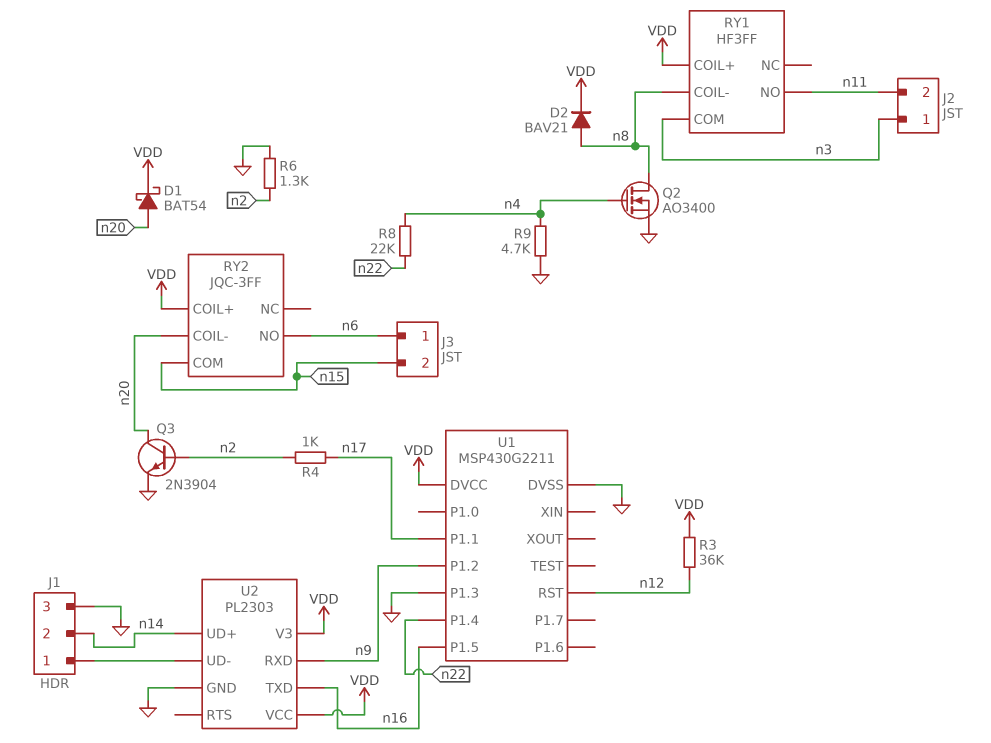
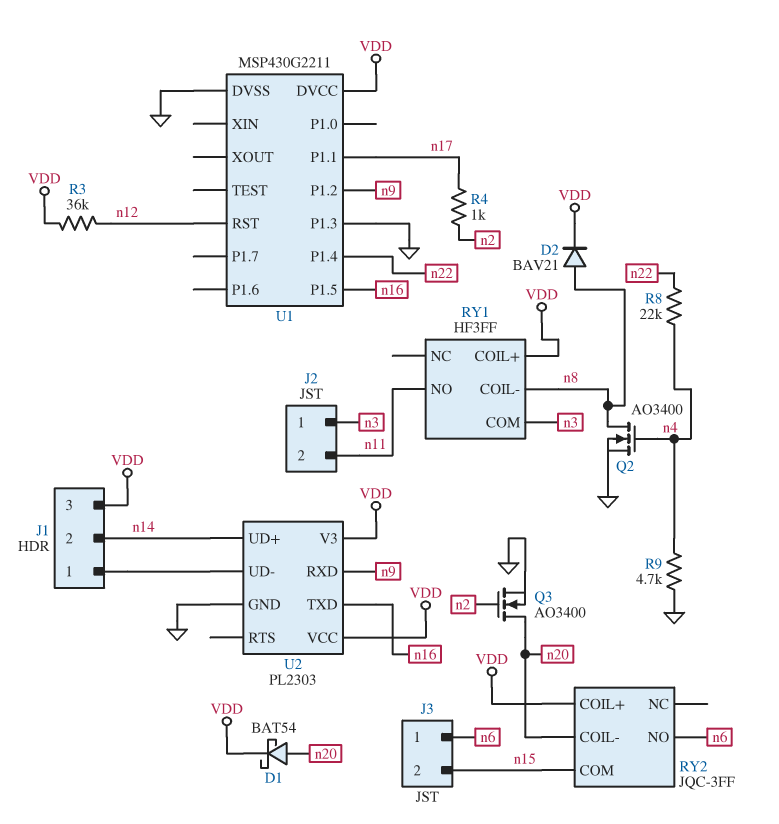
J1 pin 3: GND -> VDD
Q3: NPN 2N3904 (B n2, C n20, E GND) -> NMOS AO3400 (G n2, D n20, S GND)
R6: 1.3k (GND, n2) -> none

